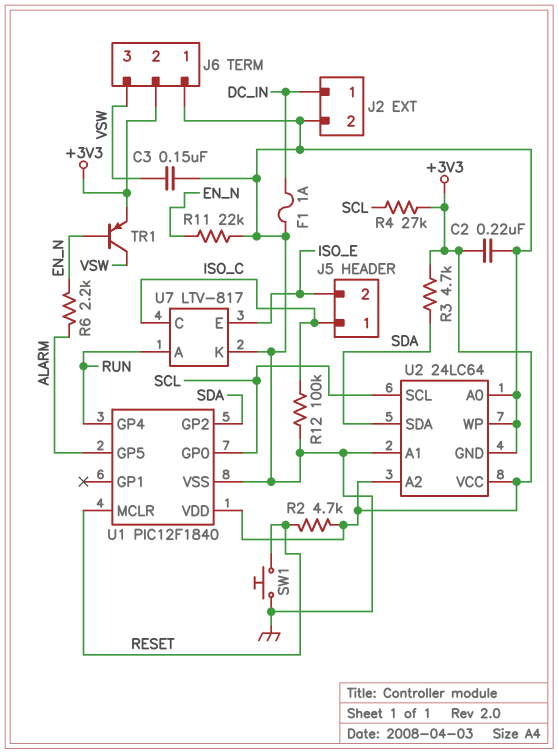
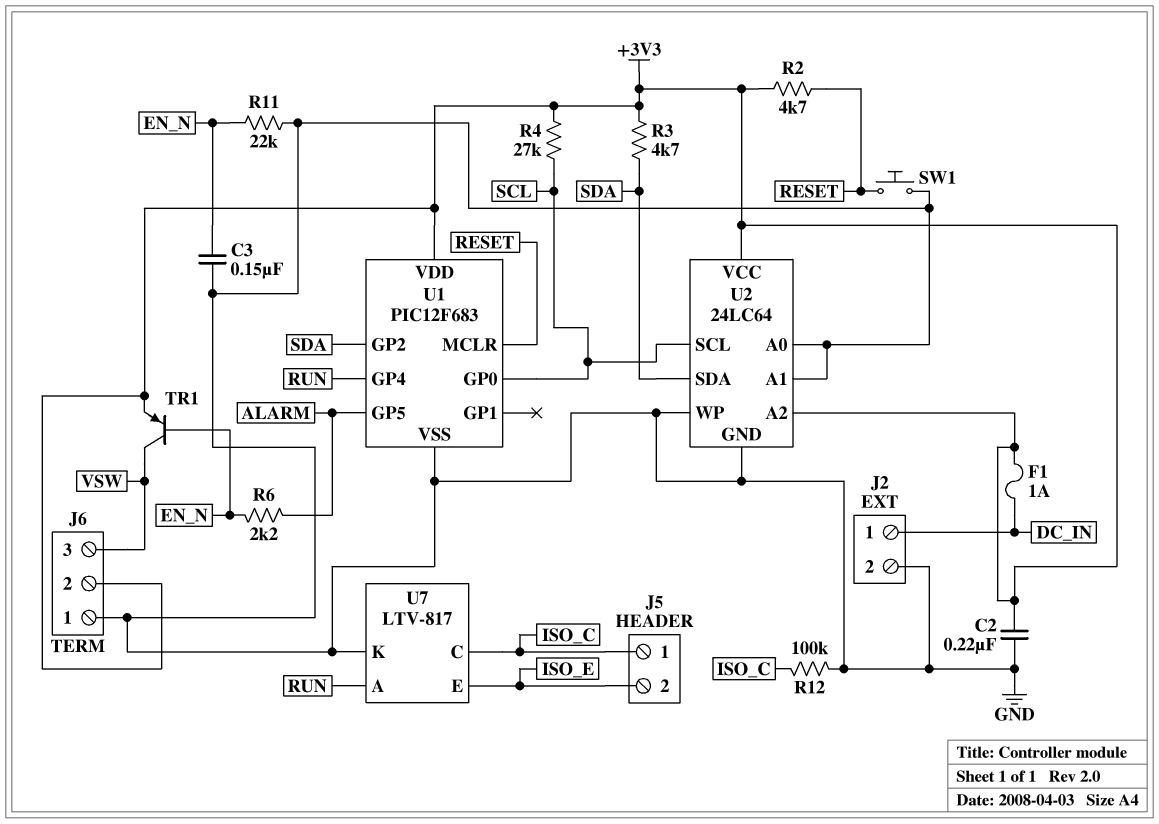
C3: 150nF (GND, VSW) -> 150nF (EN_N, GND)
F1: 1A (DC_IN, GND) -> 1A (+3V3, DC_IN)
U1: PIC12F1840 -> PIC12F683

